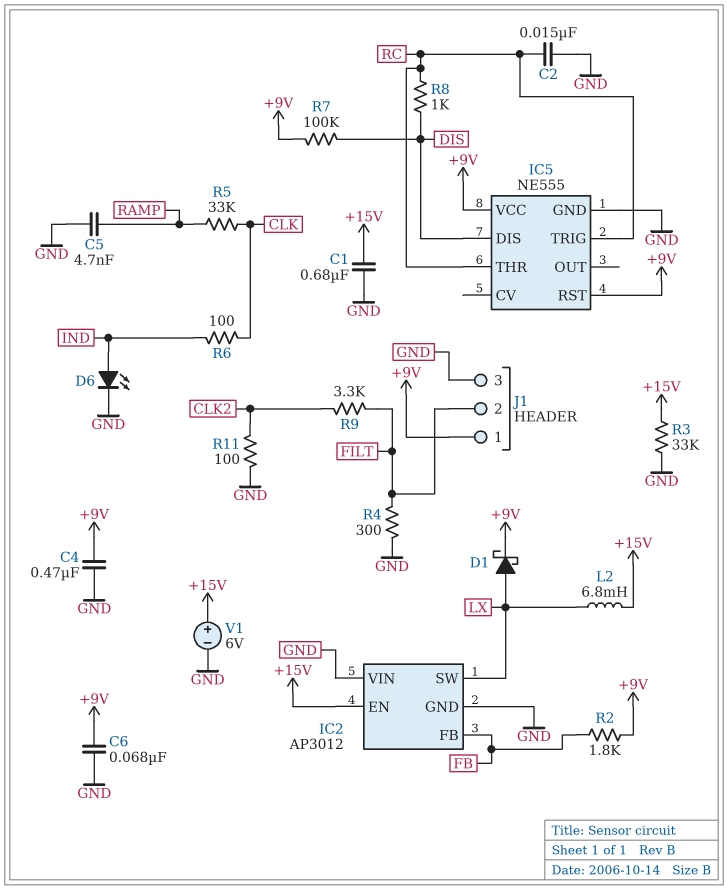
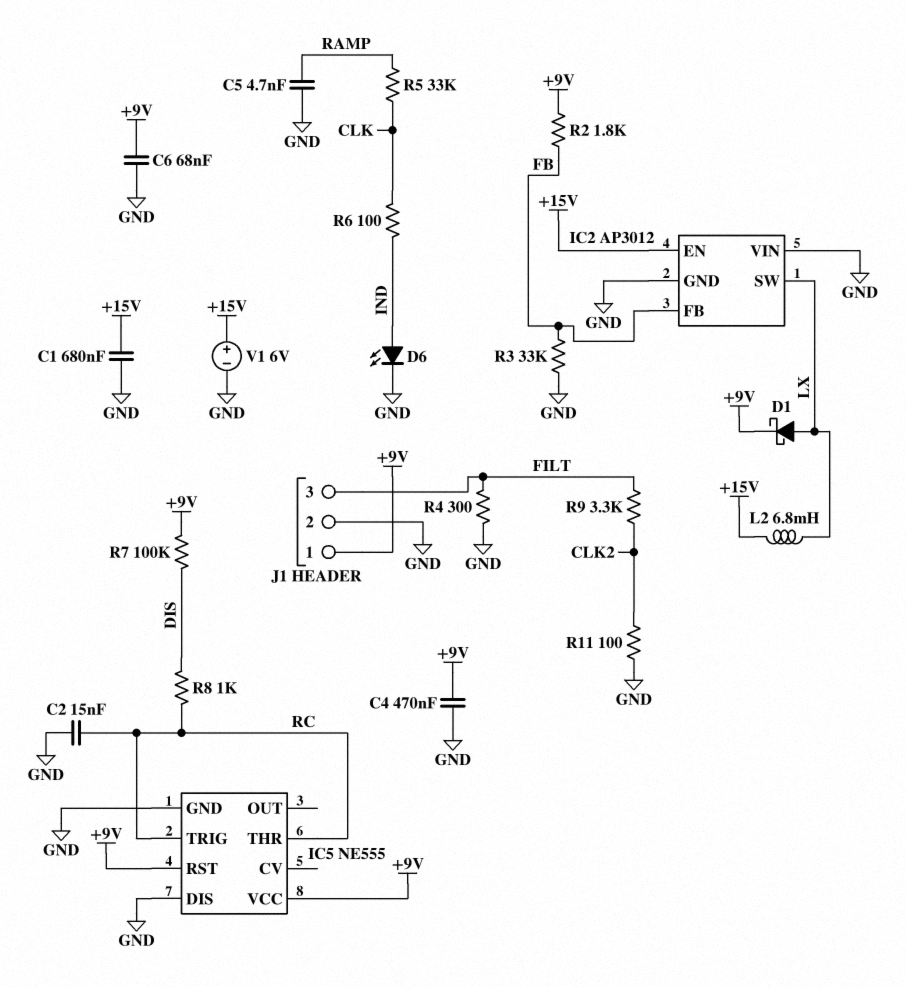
IC5 pin DIS: DIS -> GND
J1 pin 2: FILT -> GND
J1 pin 3: GND -> FILT
R3: 33k (+15V, GND) -> 33k (FB, GND)

